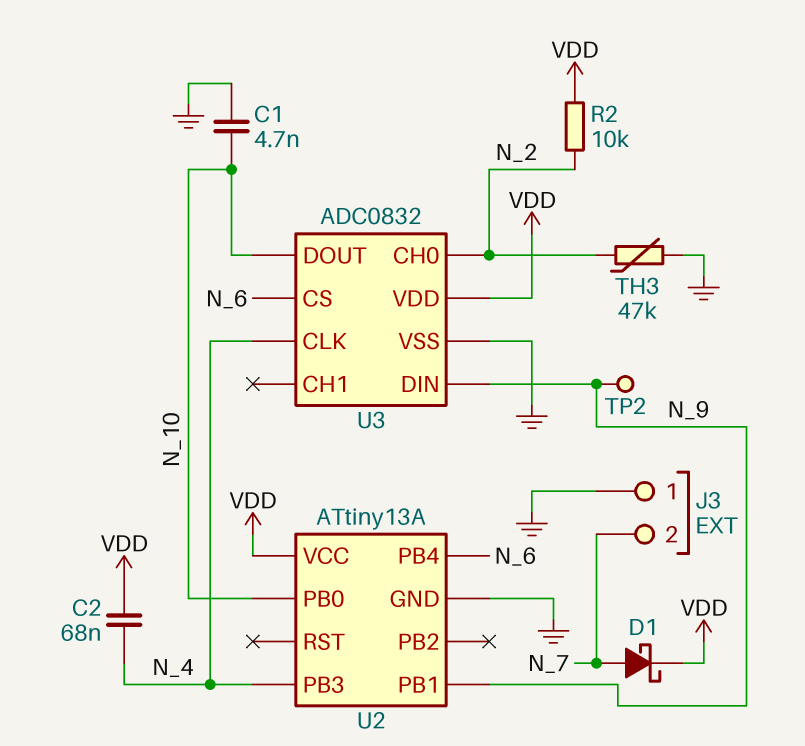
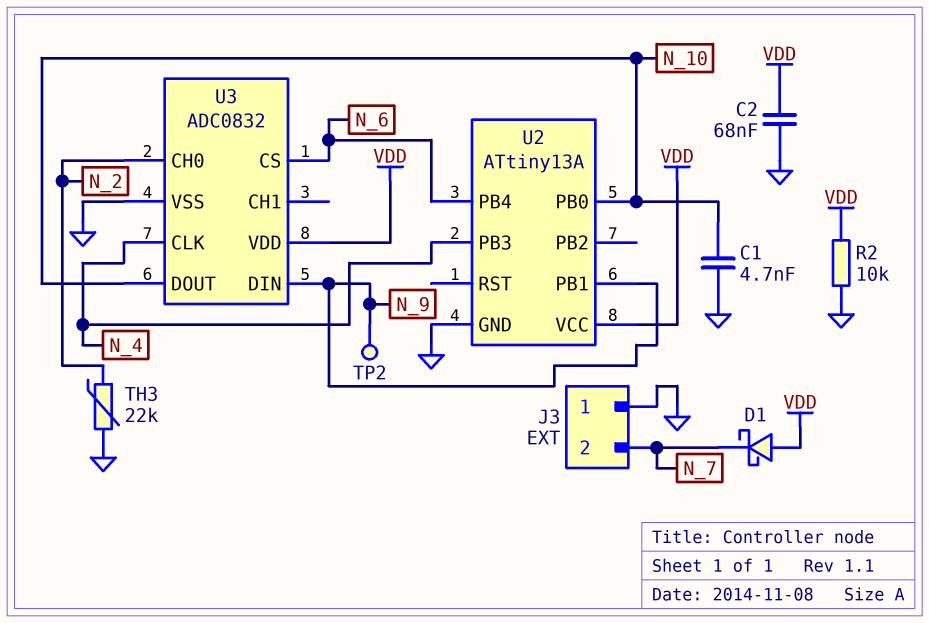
C2: 68nF (N_4, VDD) -> 68nF (GND, VDD)
D1: schottky (A N_7, K VDD) -> schottky (A VDD, K N_7)
R2: 10k (N_2, VDD) -> 10k (GND, VDD)
TH3: 47k (GND, N_2) -> 22k (GND, N_2)

